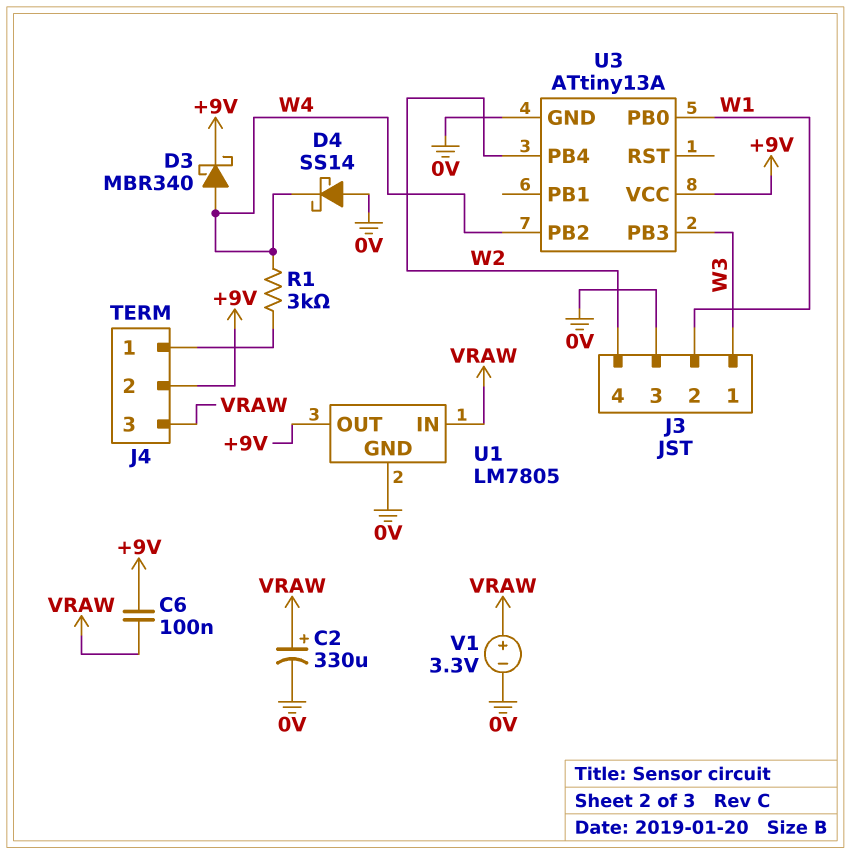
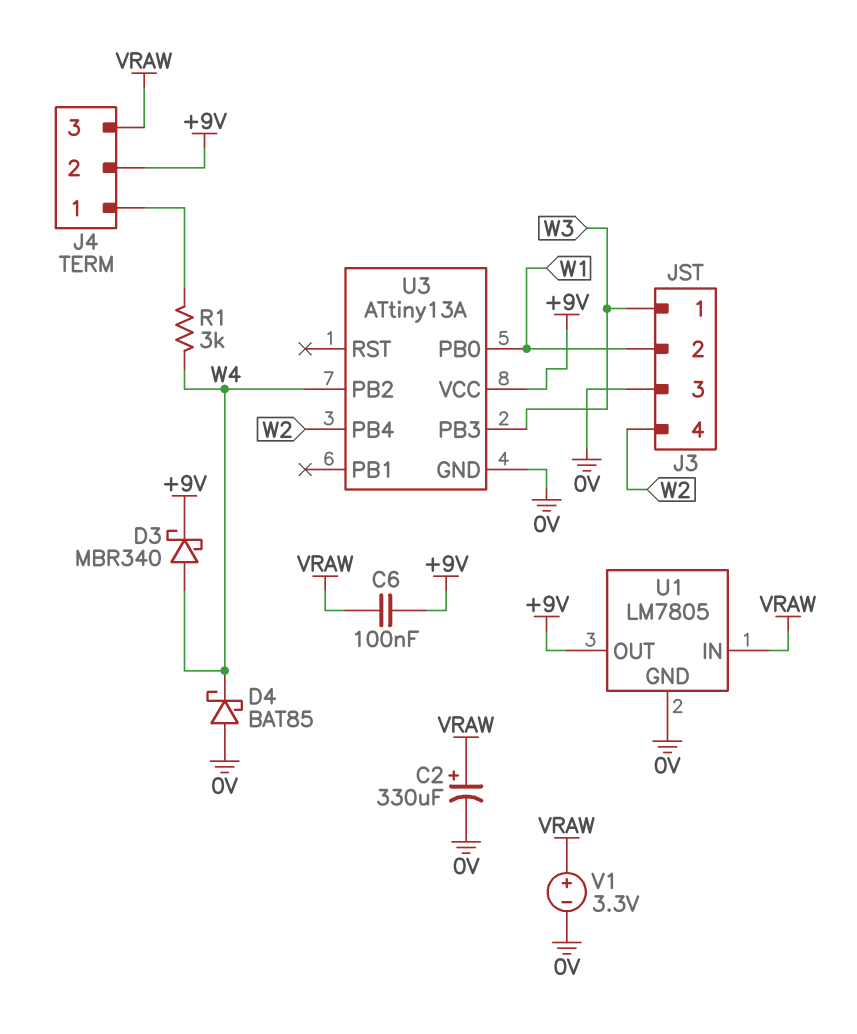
D4: schottky SS14 (A 0V, K W4) -> schottky BAT85 (A 0V, K W4)

